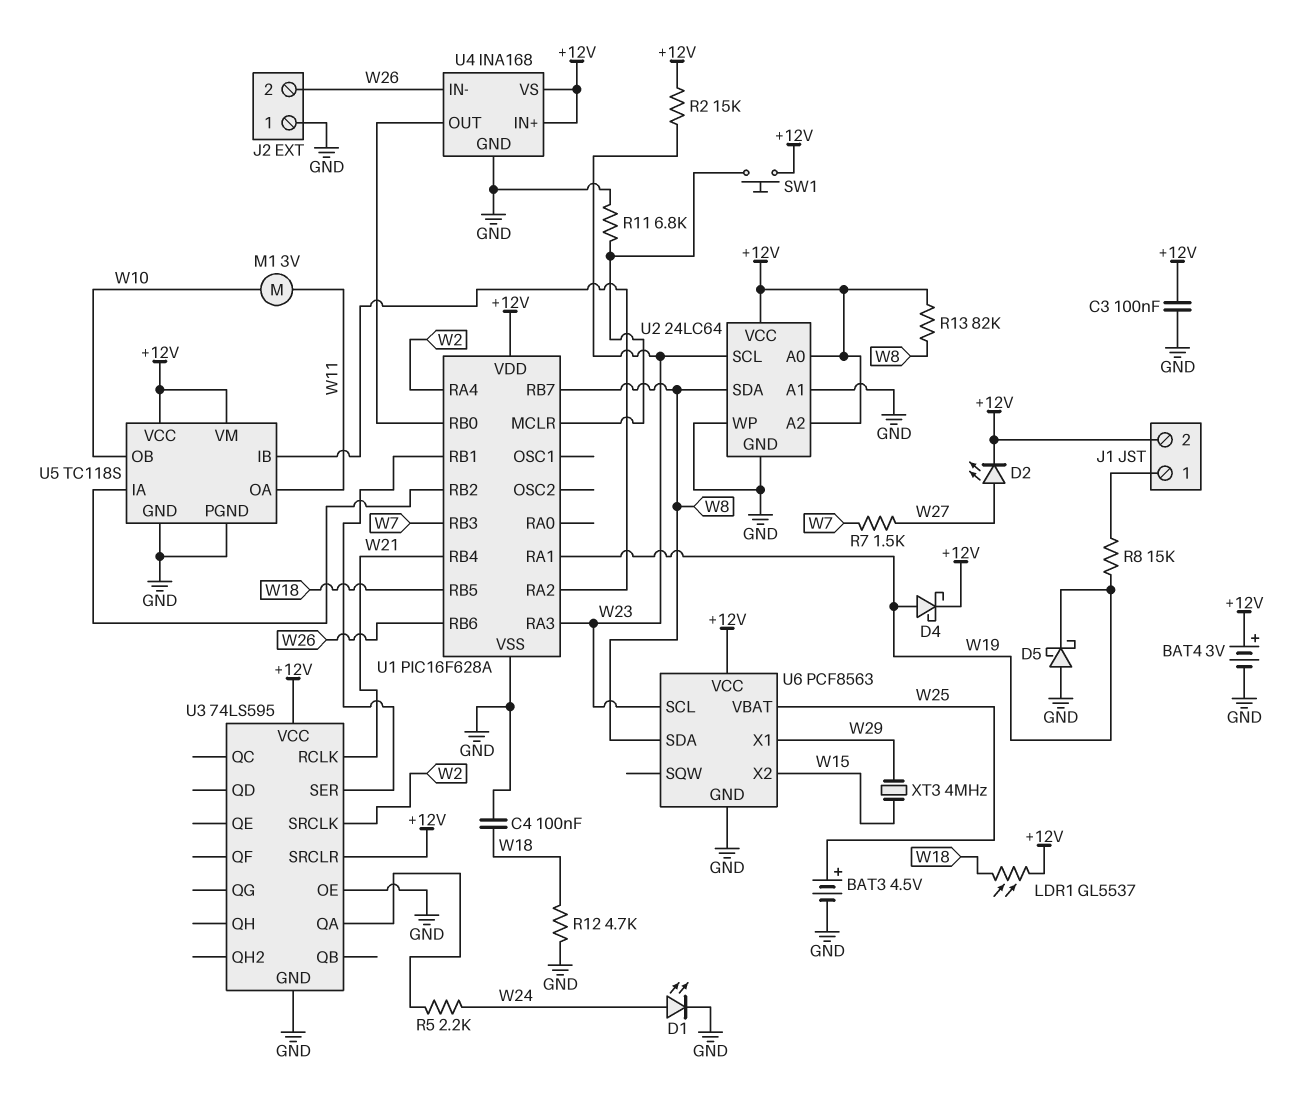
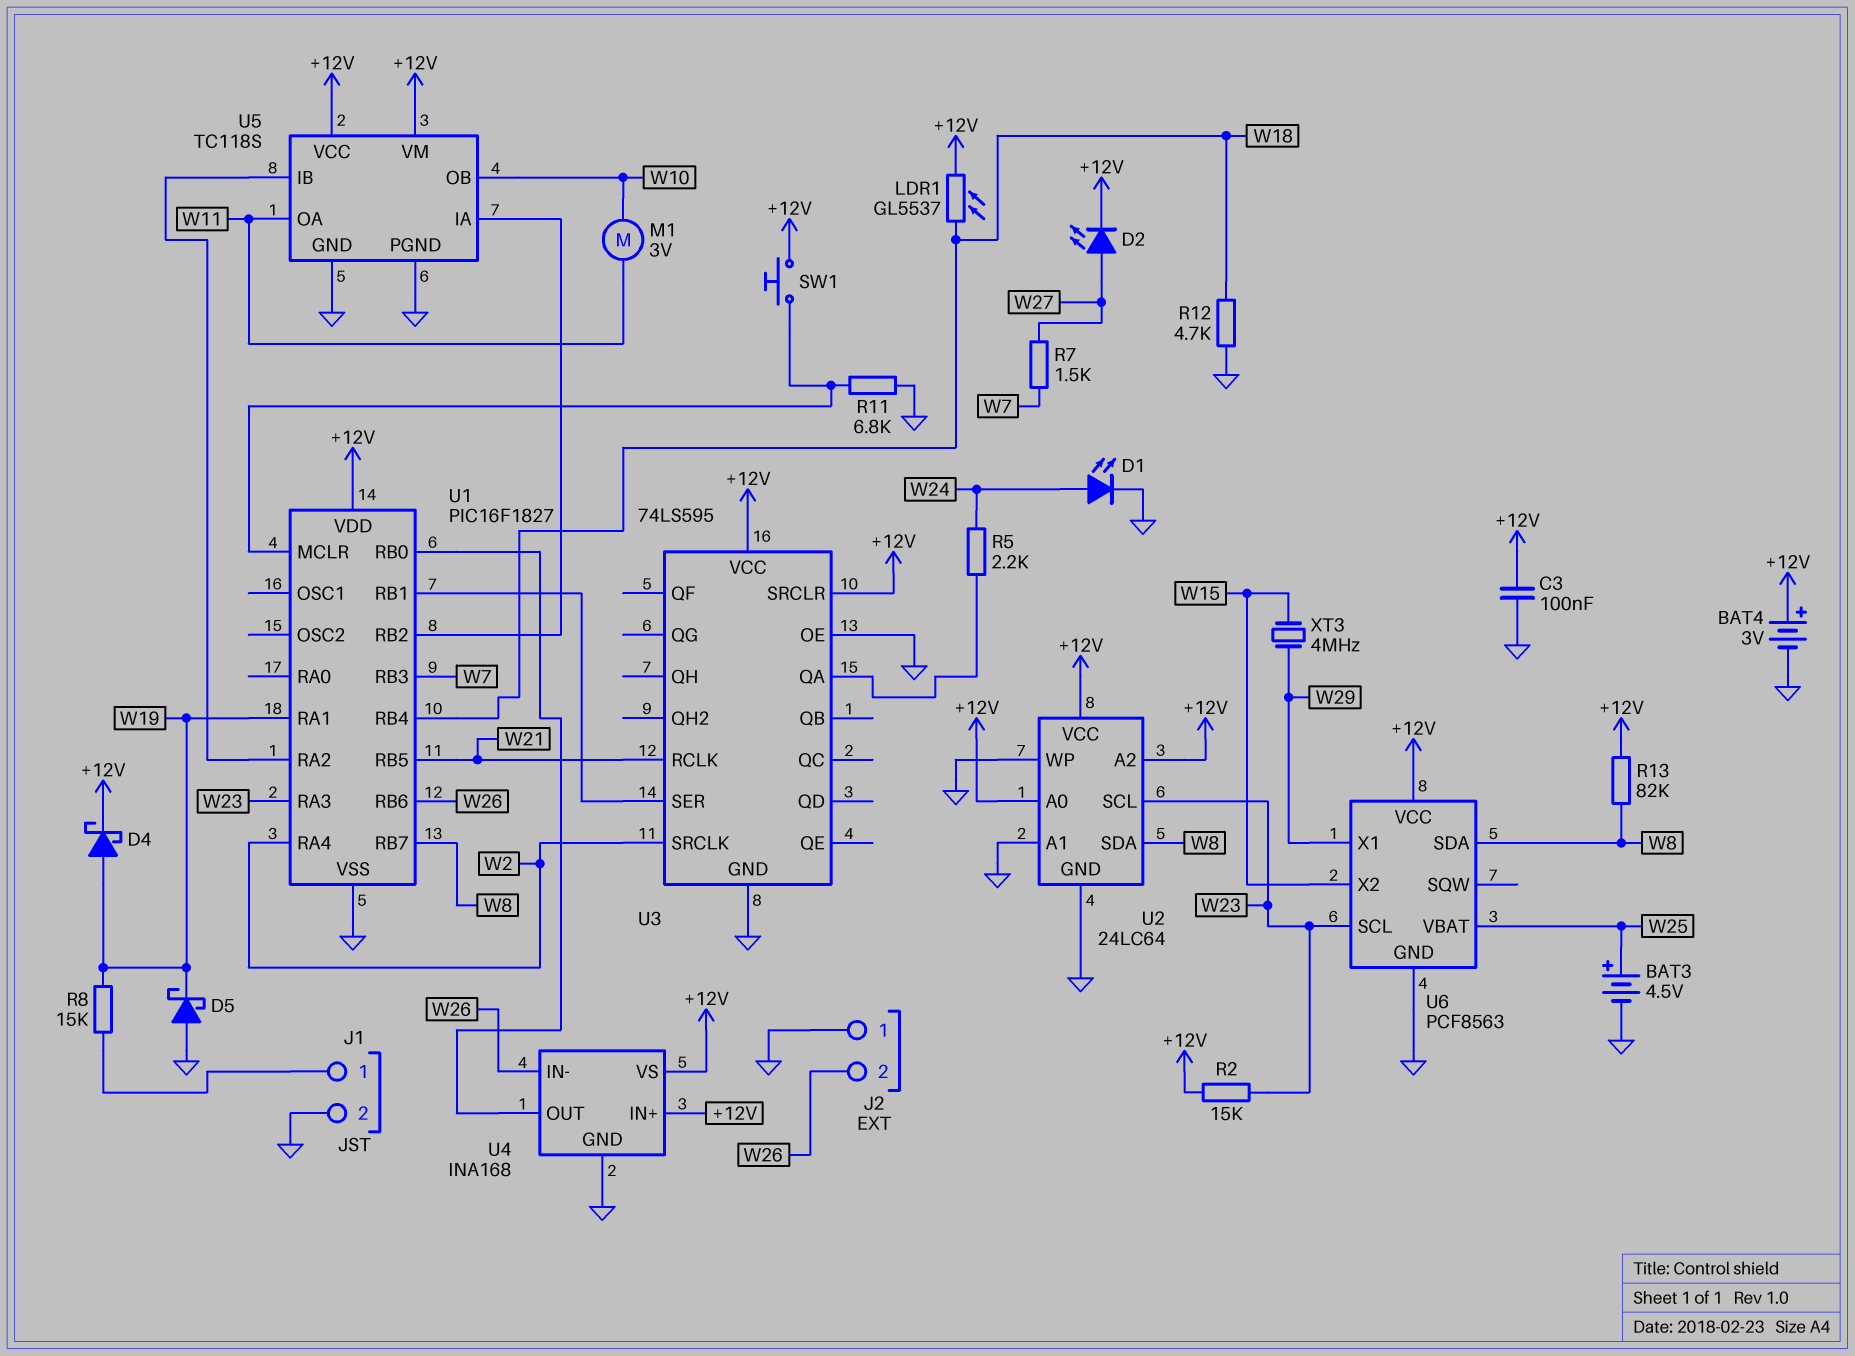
C4: 100nF (GND, W18) -> none
J1 pin 2: +12V -> GND
U1: PIC16F628A -> PIC16F1827
U1 pin RB4: W21 -> W18
U1 pin RB5: W18 -> W21

